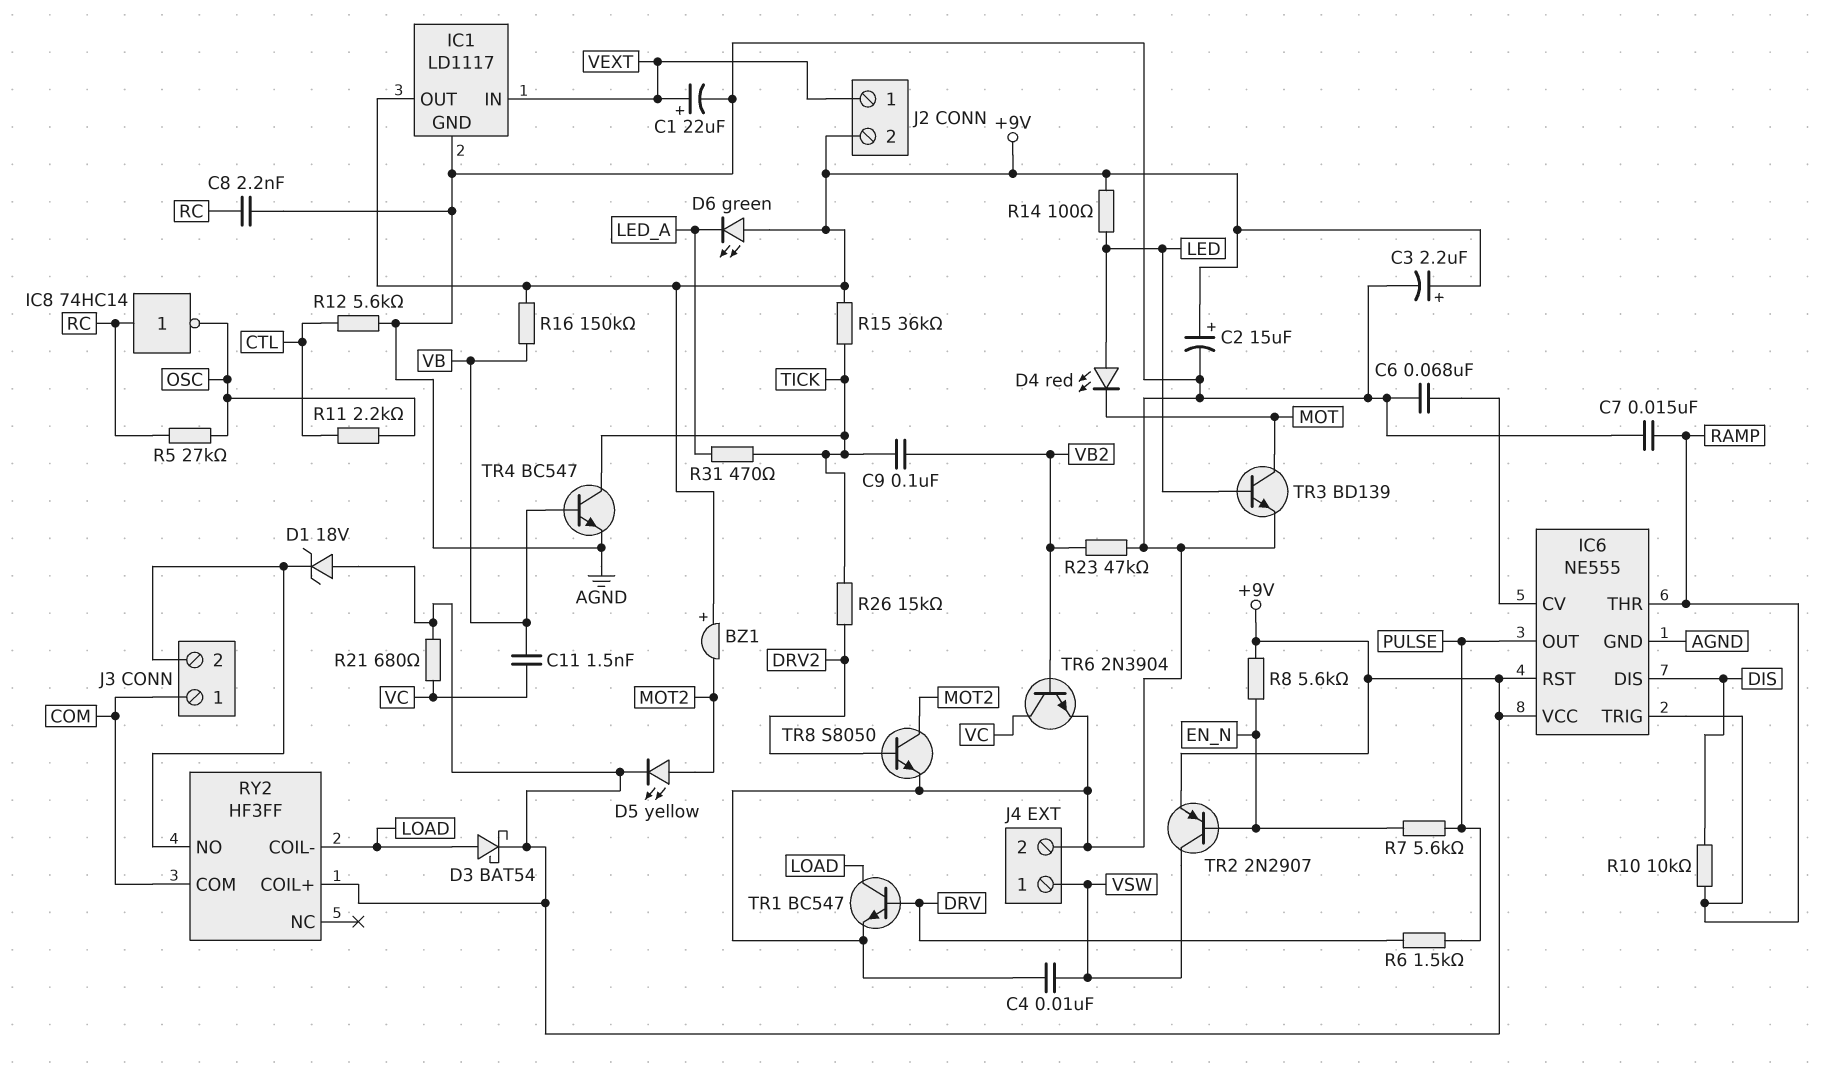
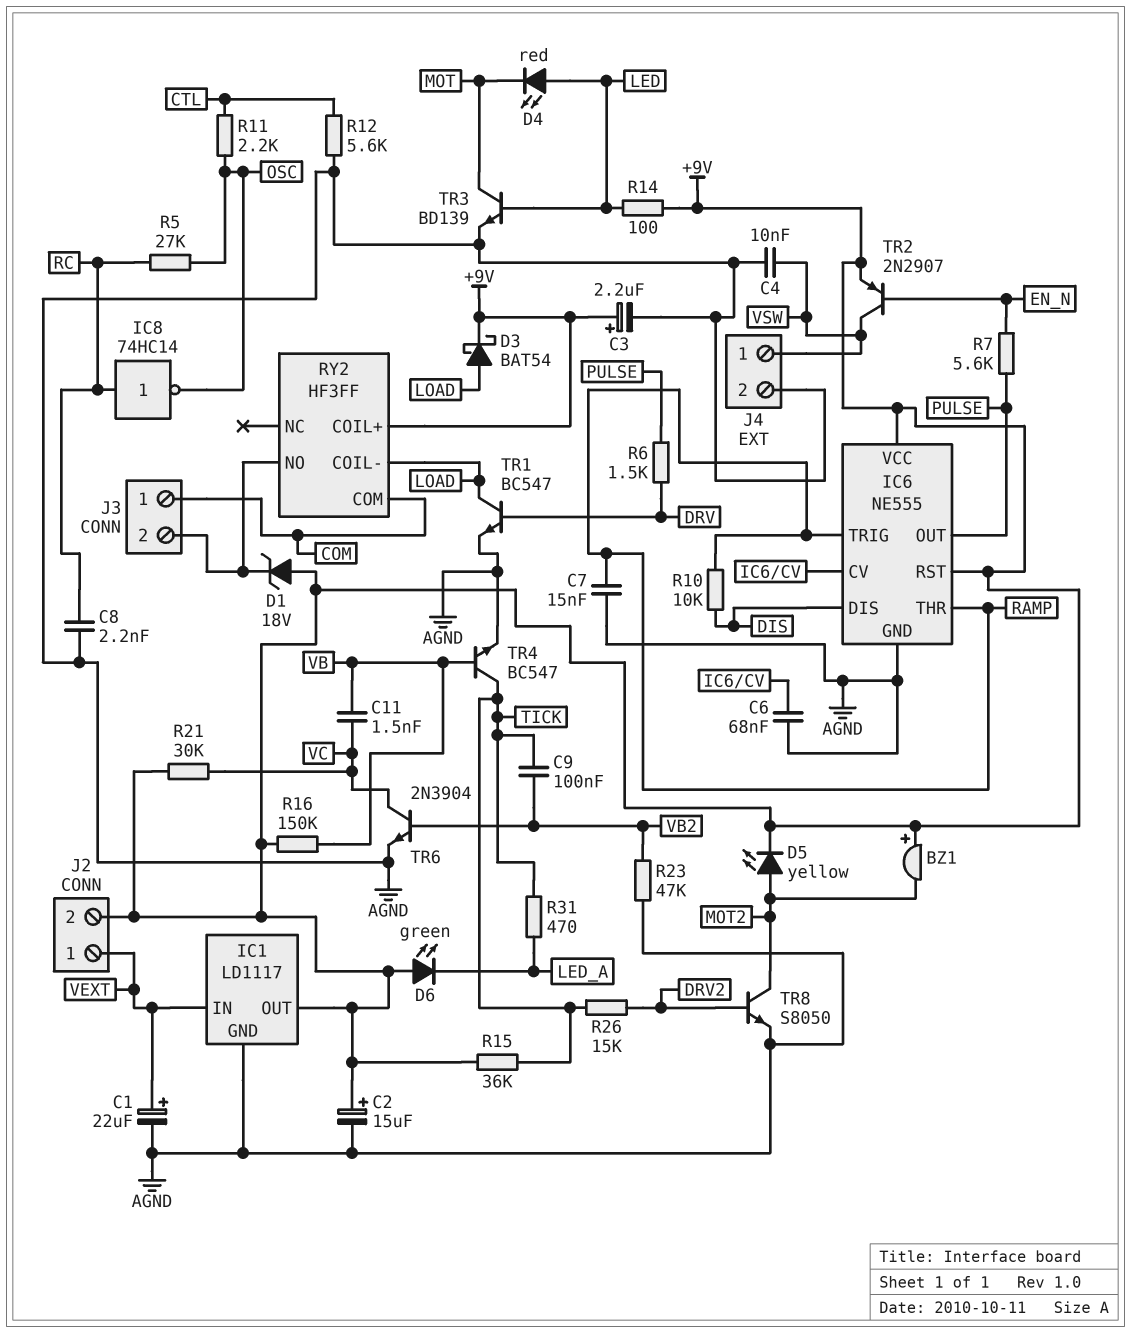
R8: 5.6k (+9V, EN_N) -> none
R21: 680 (+9V, VC) -> 30k (+9V, VC)

